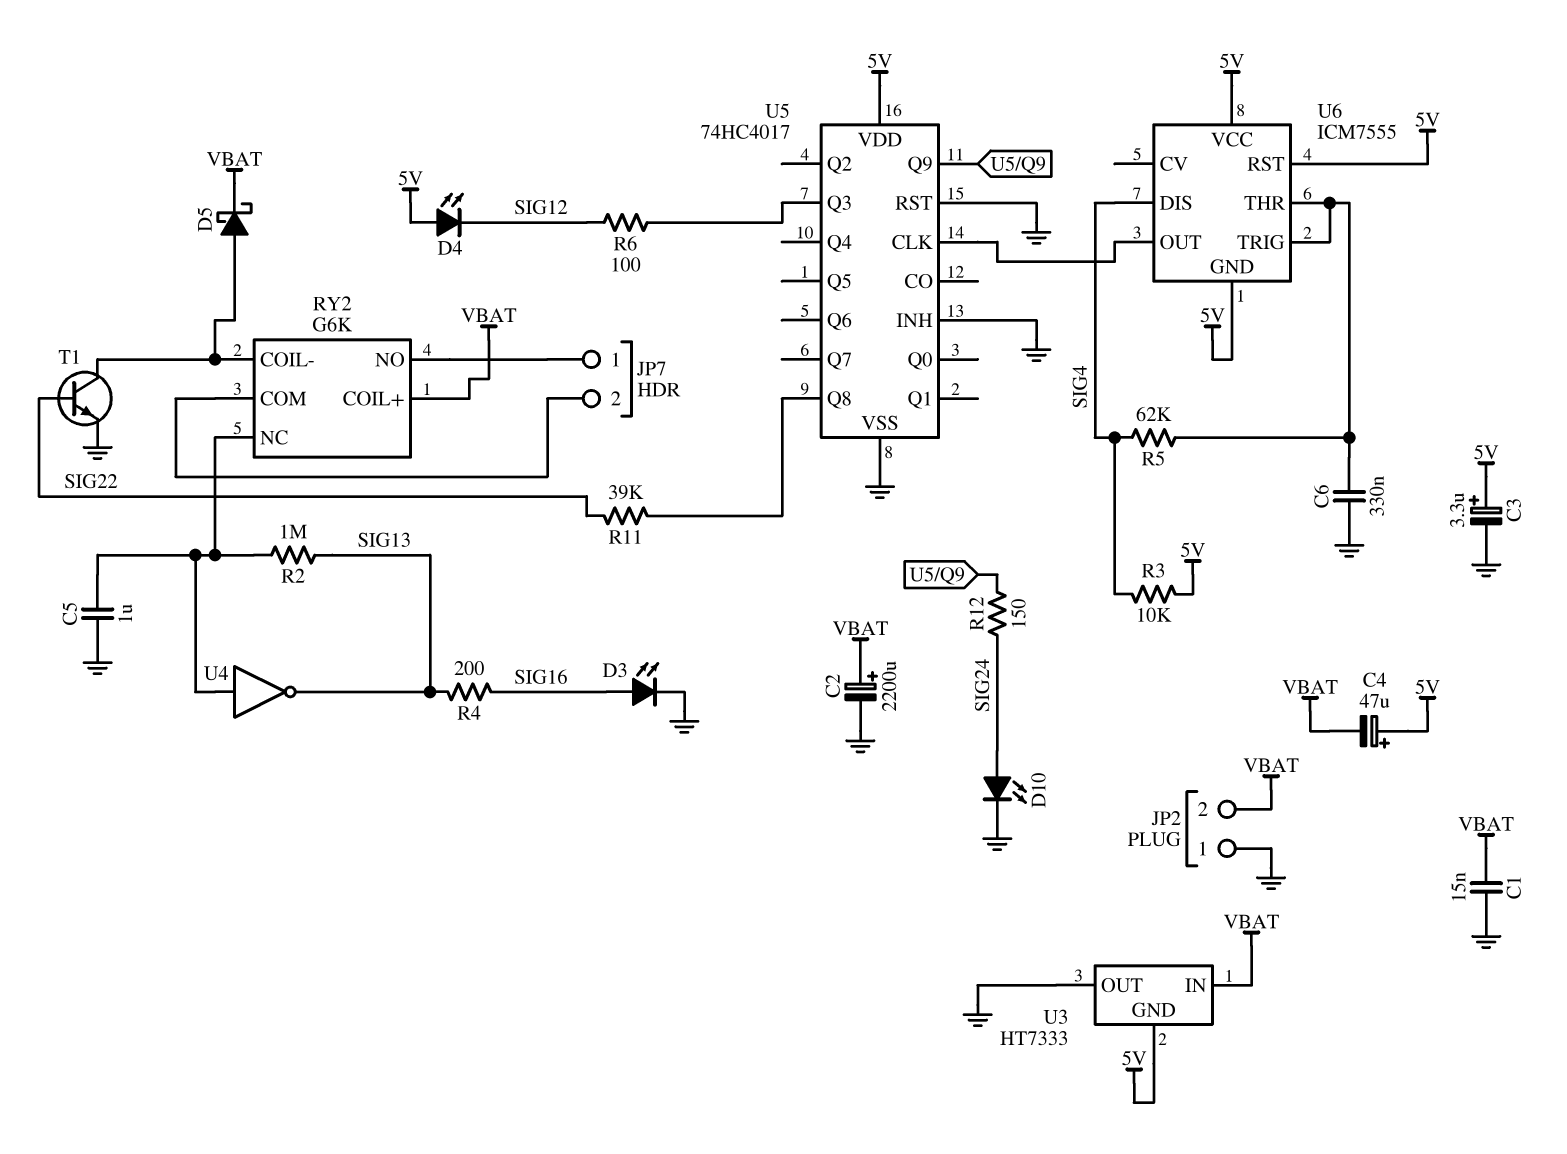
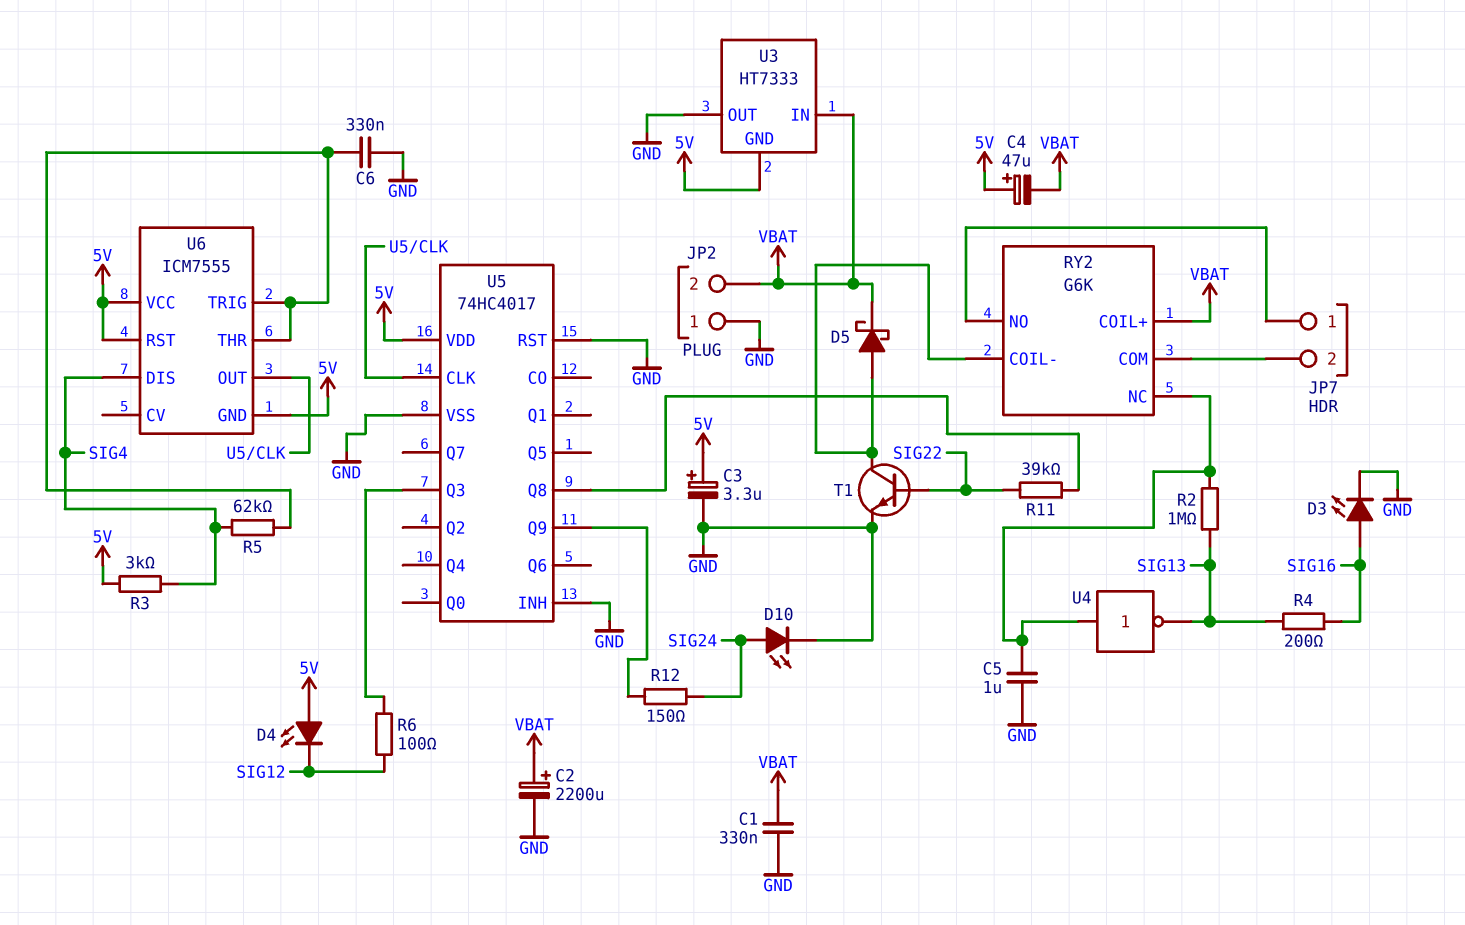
C1: 15nF (GND, VBAT) -> 330nF (GND, VBAT)
R3: 10k (5V, SIG4) -> 3k (5V, SIG4)

